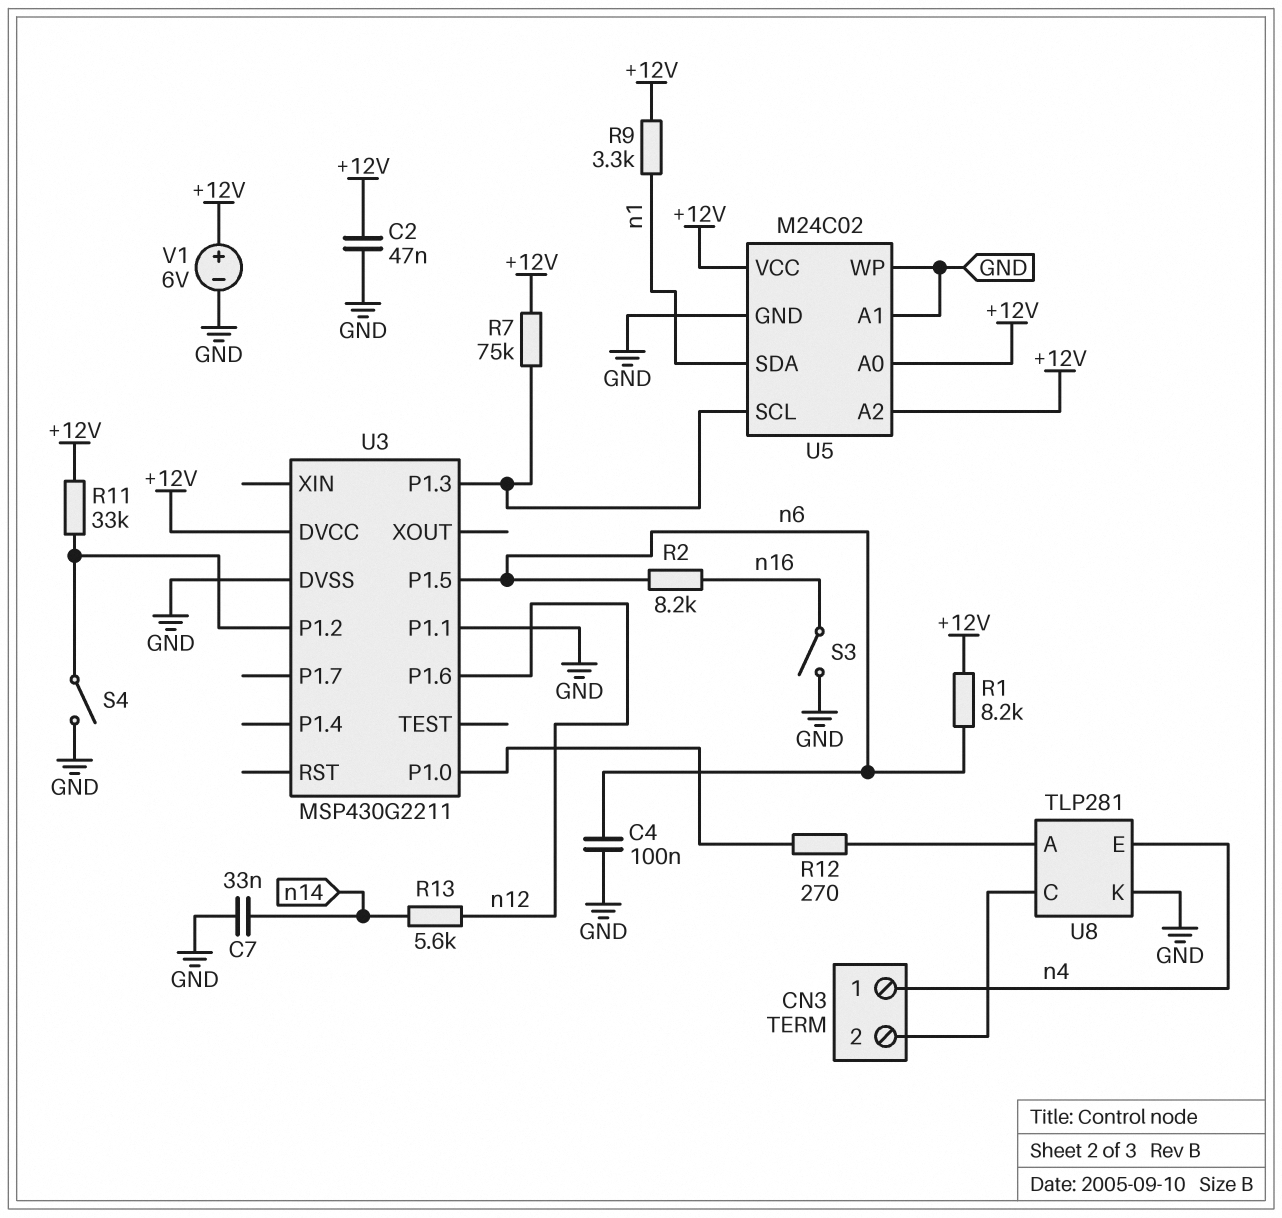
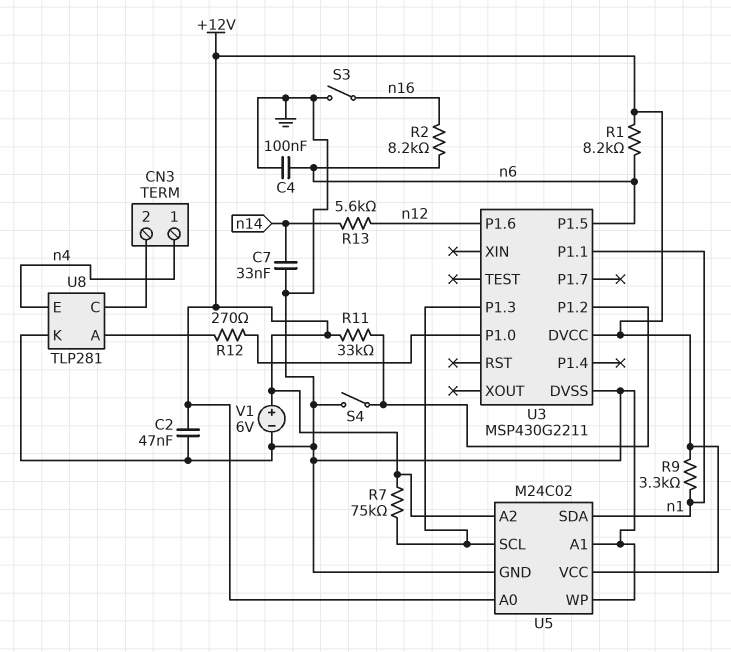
U3 pin P1.1: GND -> n1

